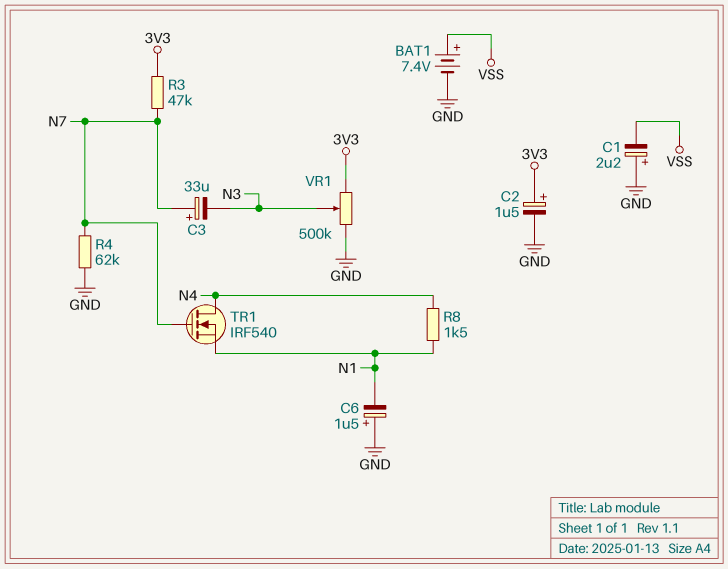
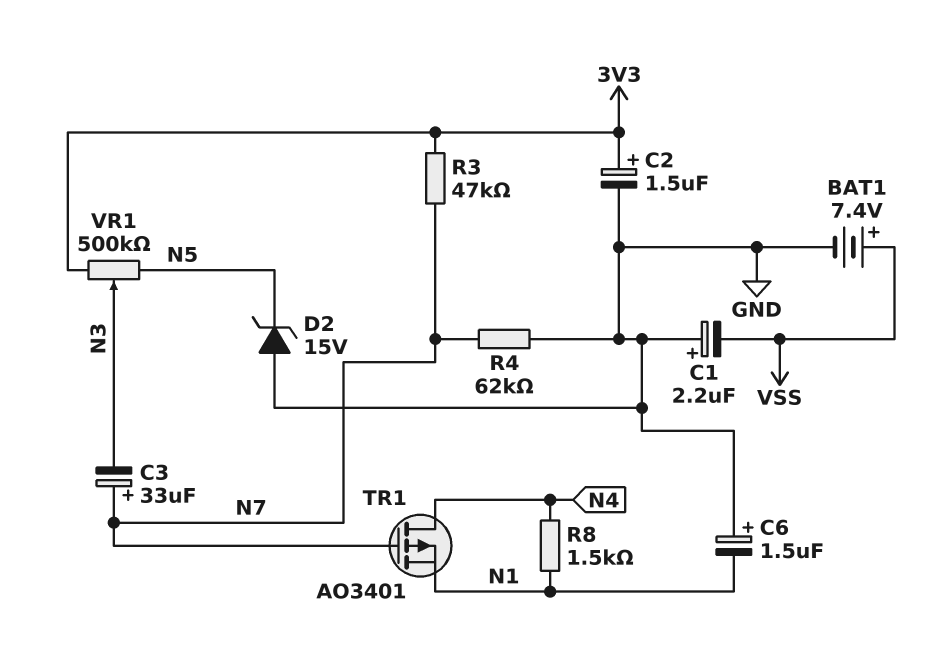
D2: none -> zener 15V (A GND, K N5)
TR1: NMOS IRF540 (G N7, D N4, S N1) -> PMOS AO3401 (G N7, D N4, S N1)
VR1: 500k (3V3, GND, wiper N3) -> 500k (3V3, N5, wiper N3)

